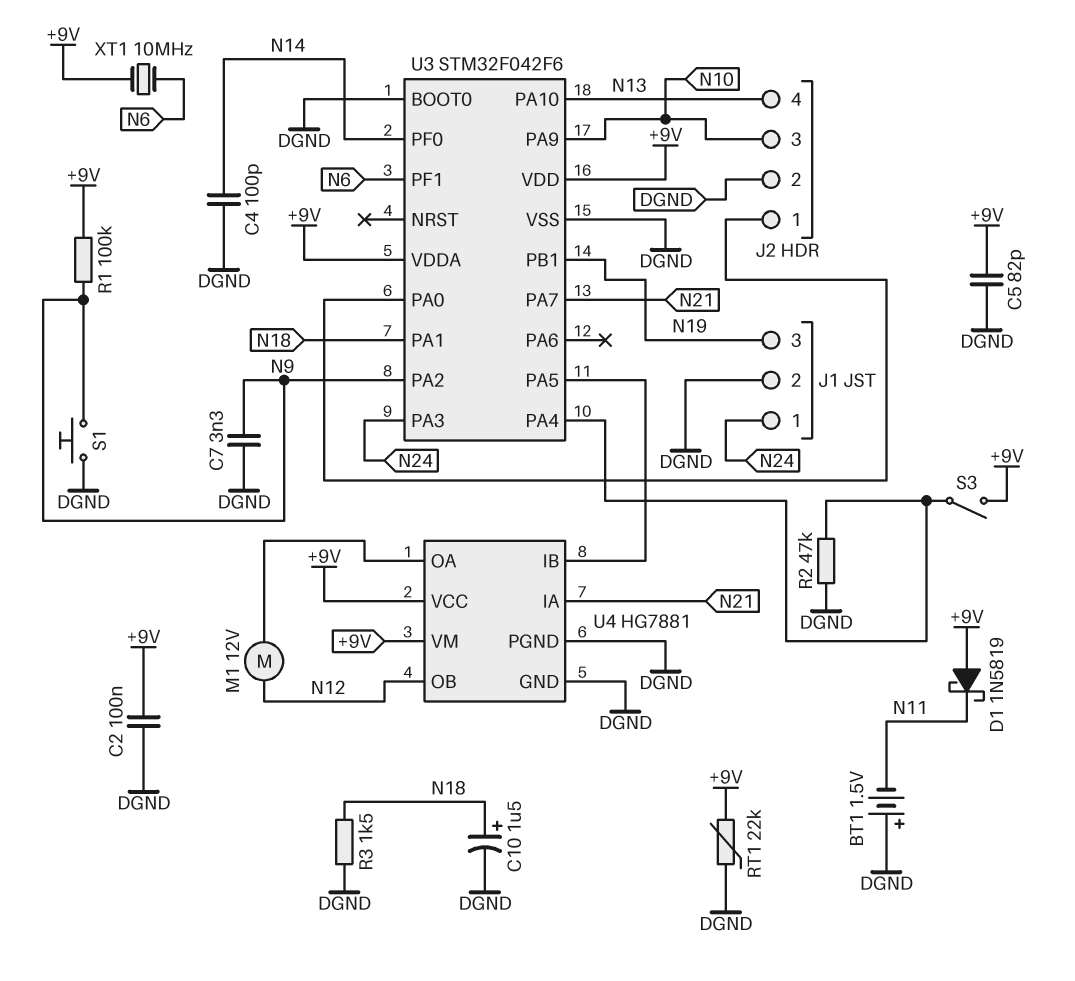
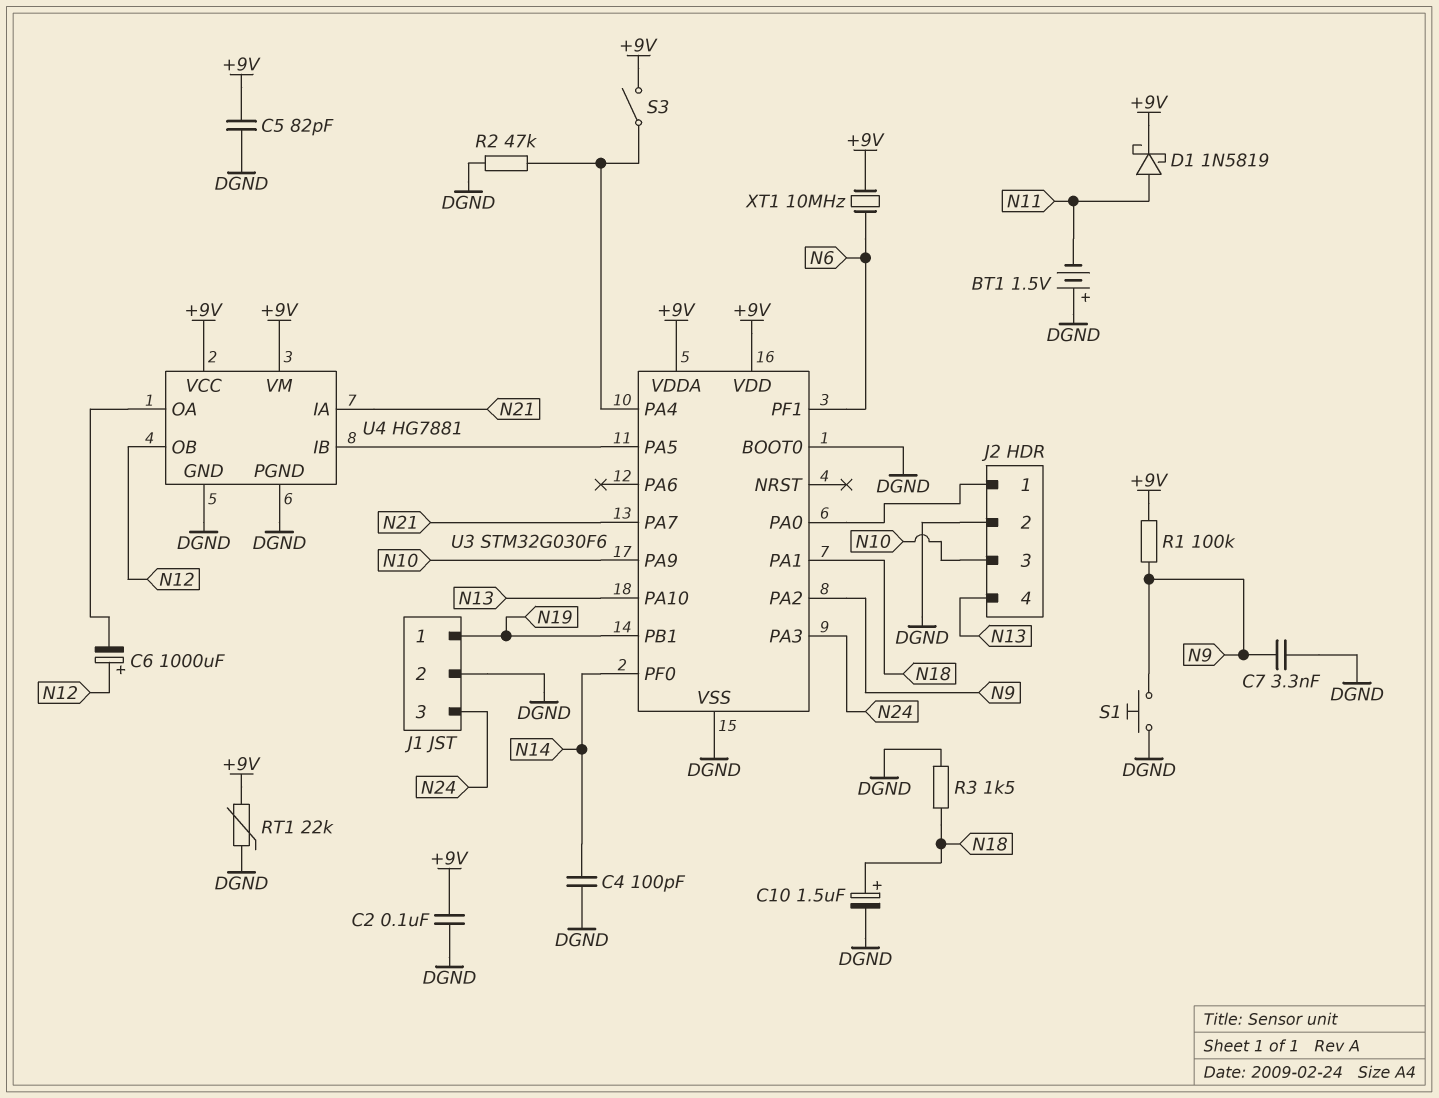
C6: none -> 1000uF (plus N12, minus U4/OA)
D1: schottky 1N5819 (A +9V, K N11) -> schottky 1N5819 (A N11, K +9V)
J1 pin 1: N24 -> N19
J1 pin 3: N19 -> N24
M1: motor 12V (N12, U4/OA) -> none
U3: STM32F042F6 -> STM32G030F6

